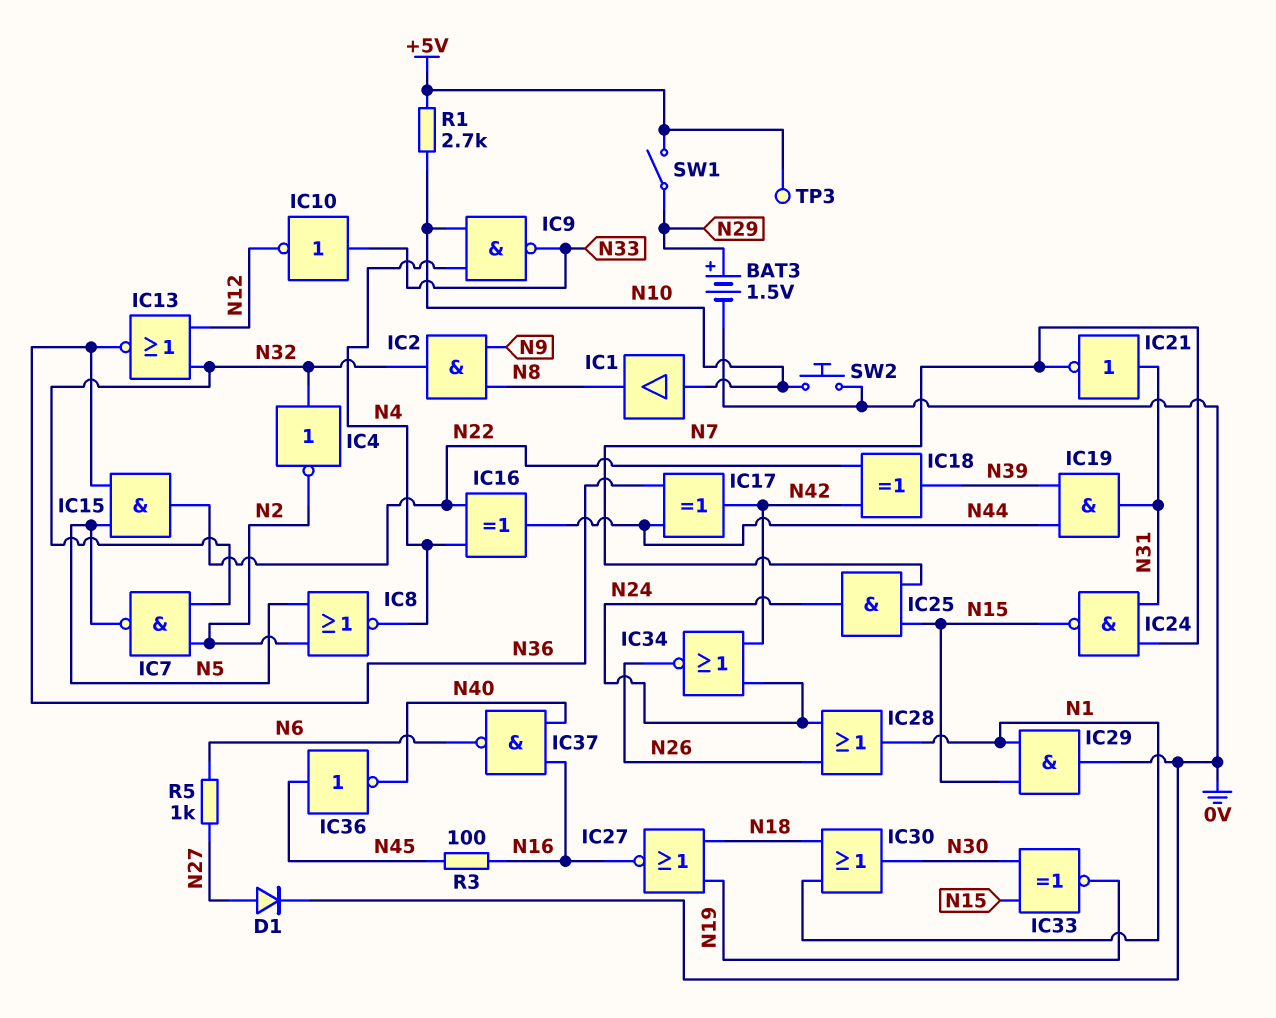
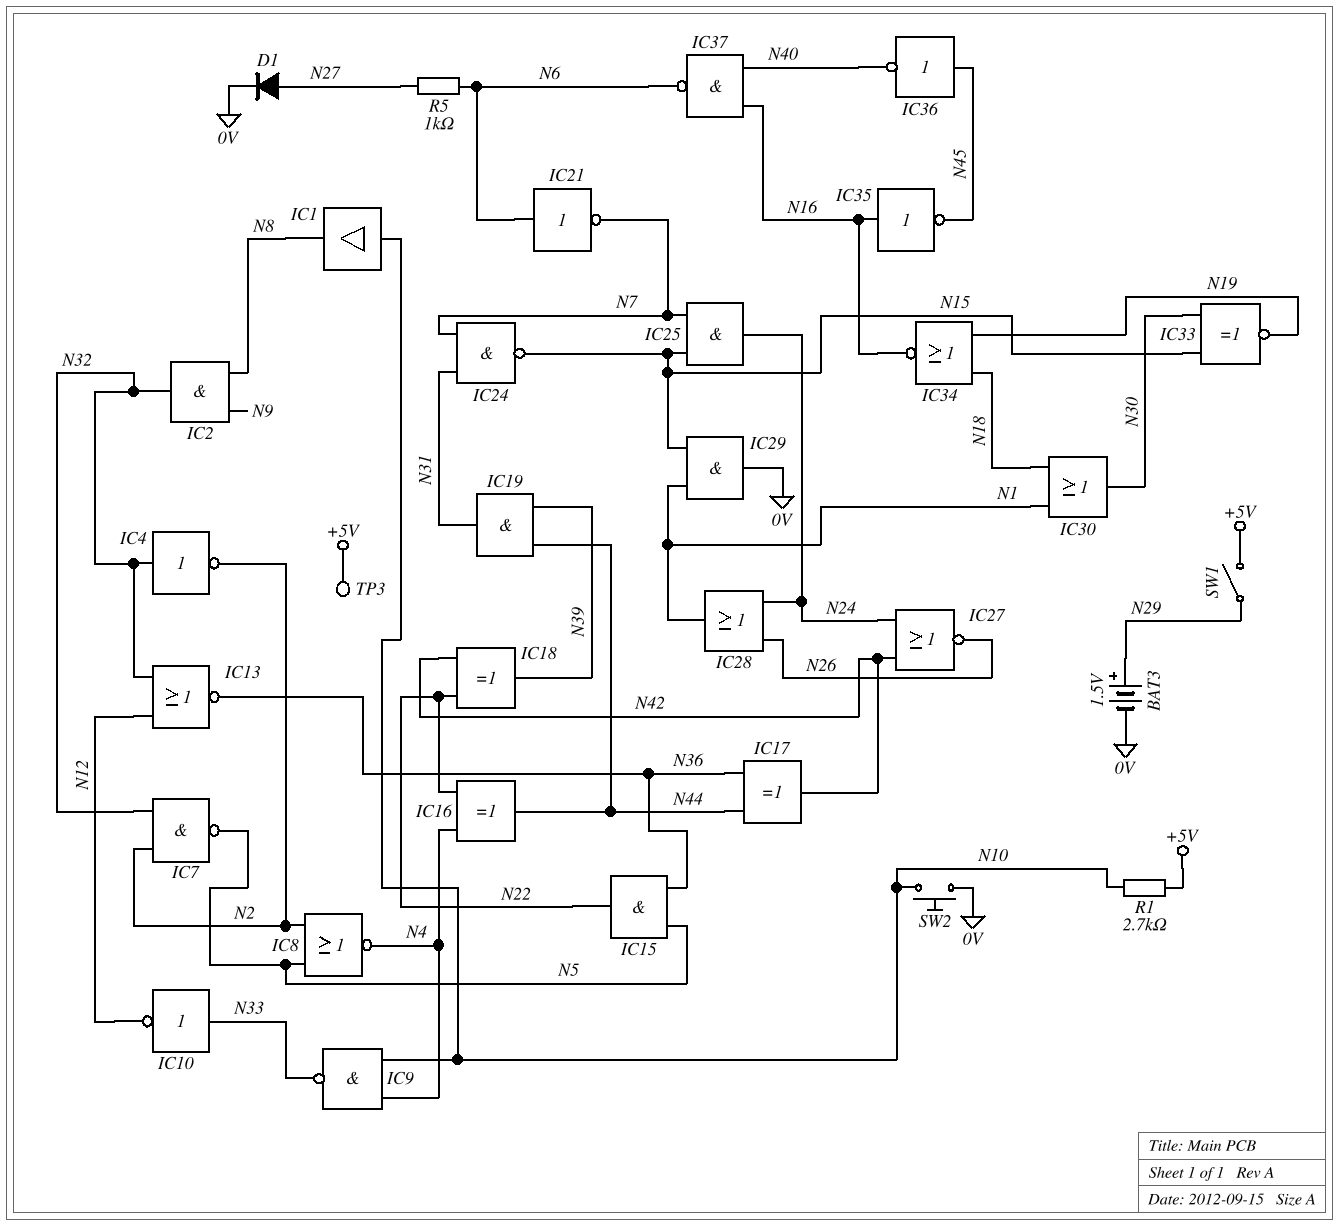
IC21: NOT (in N31, out N7) -> NOT (in N6, out N7)
IC27: NOR (in N18, in N19, out N16) -> NOR (in N24, in N42, out N26)
IC34: NOR (in N24, in N42, out N26) -> NOR (in N18, in N19, out N16)
IC35: none -> NOT (in N16, out N45)
R3: 100 (N16, N45) -> none

